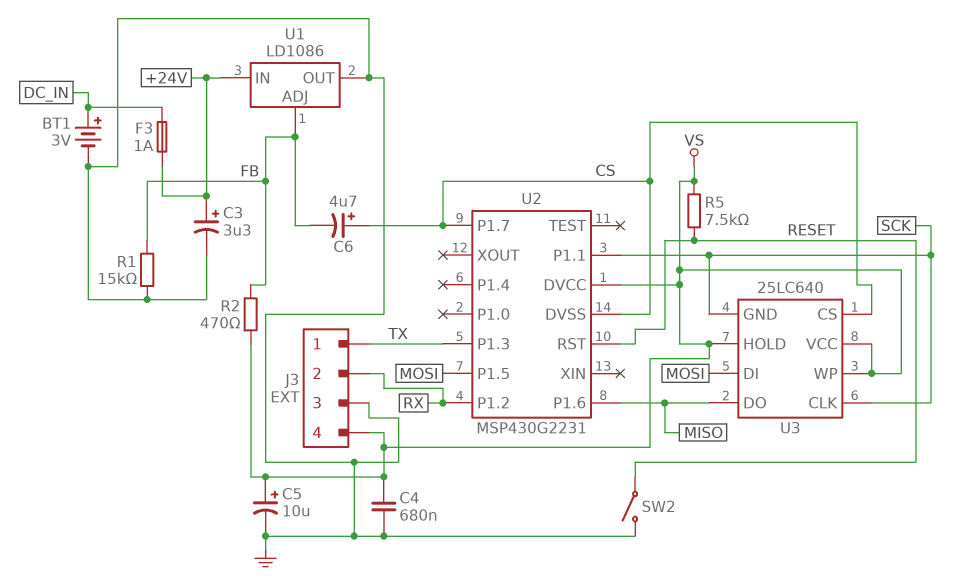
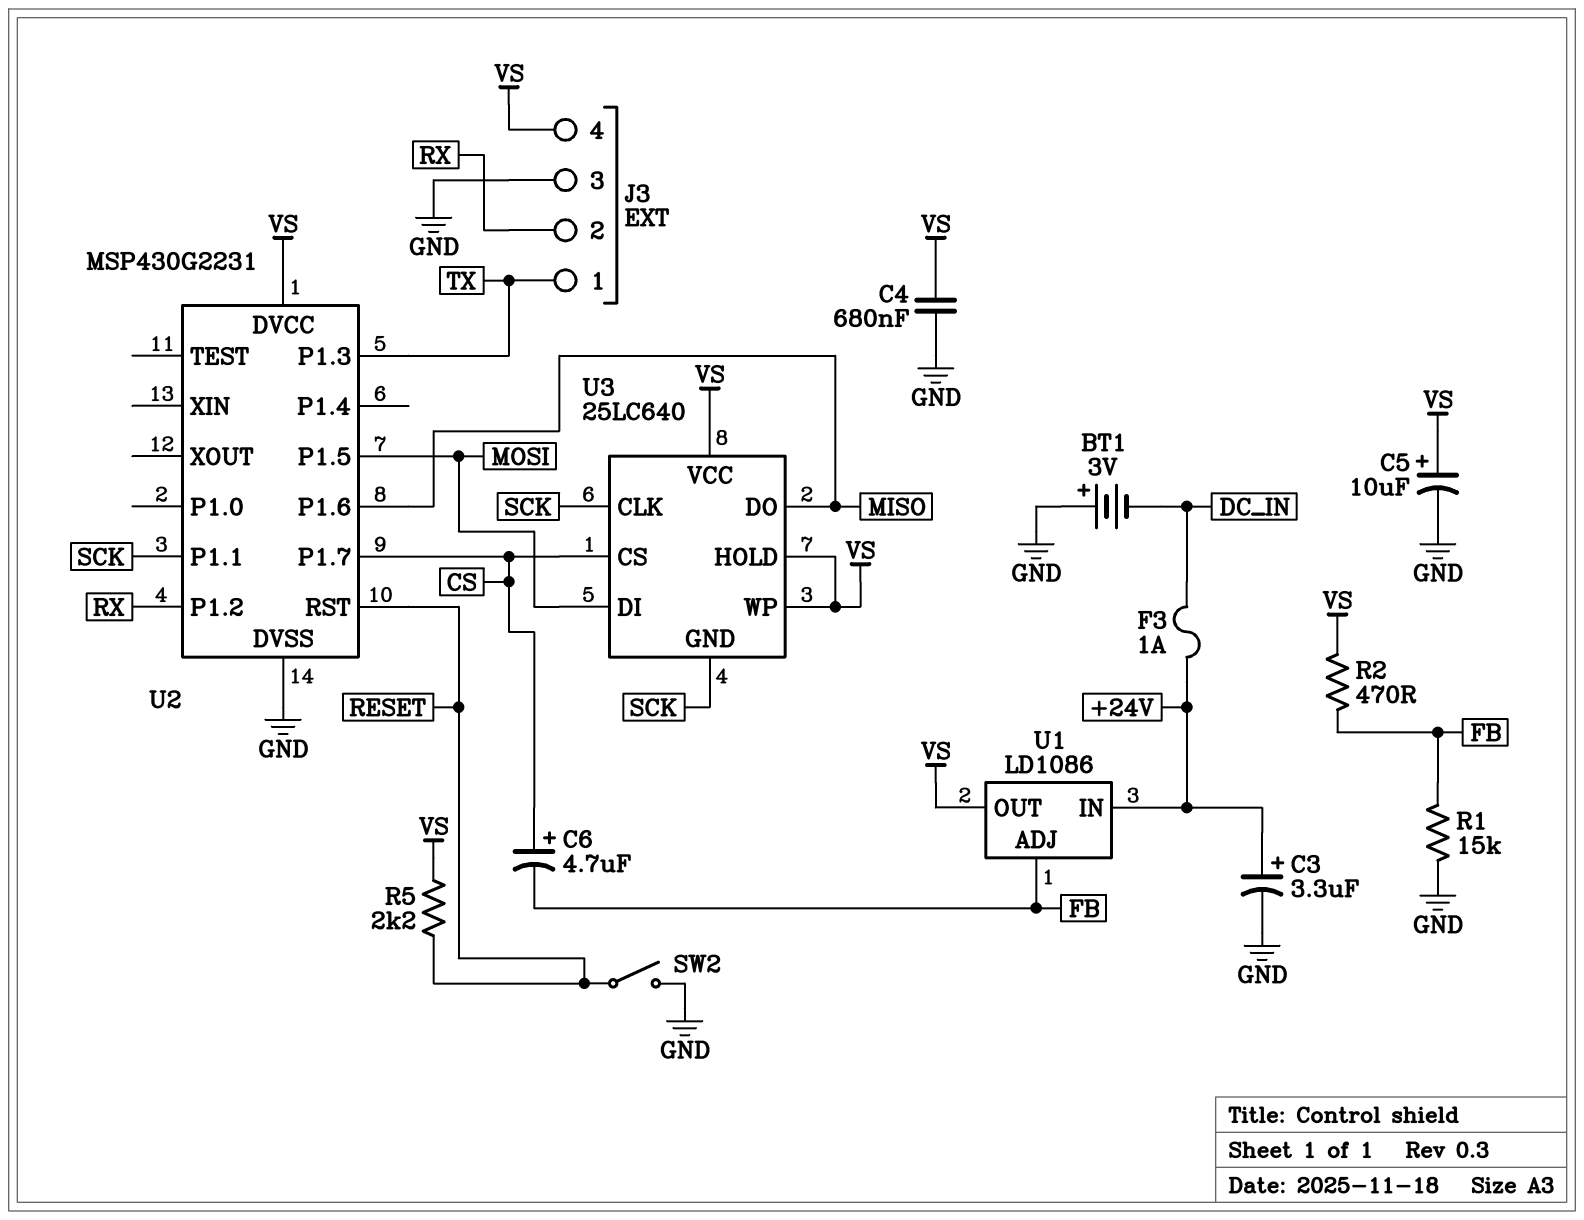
BT1: 3V (plus DC_IN, minus GND) -> 3V (plus GND, minus DC_IN)
R5: 7.5k (RESET, VS) -> 2.2k (RESET, VS)
U1 pin OUT: GND -> VS
U2 pin DVSS: CS -> GND

